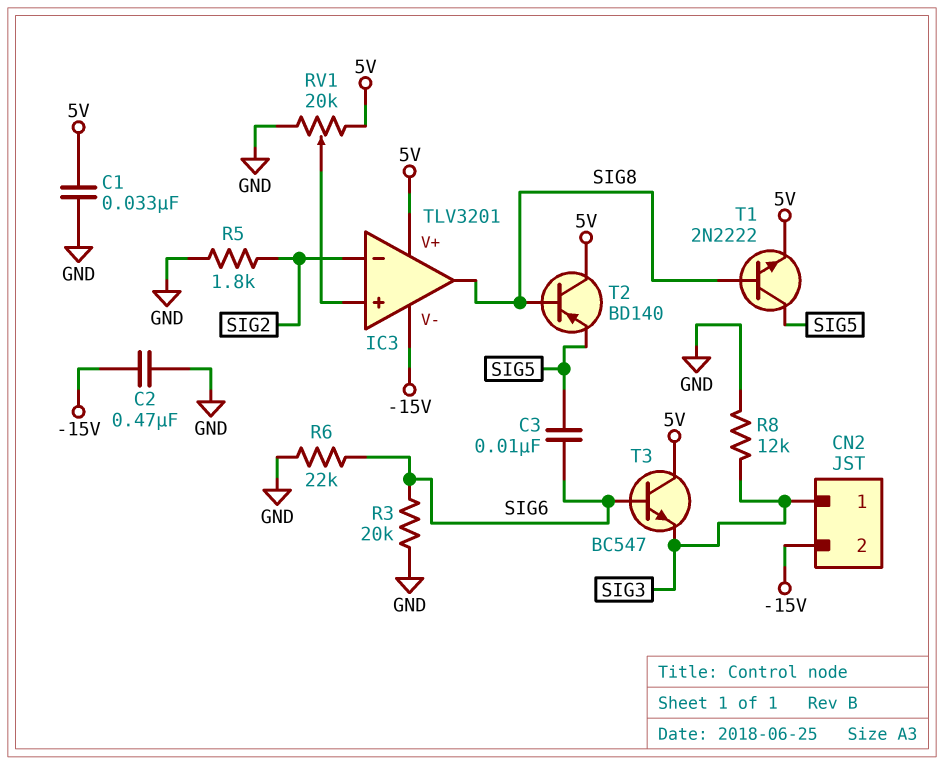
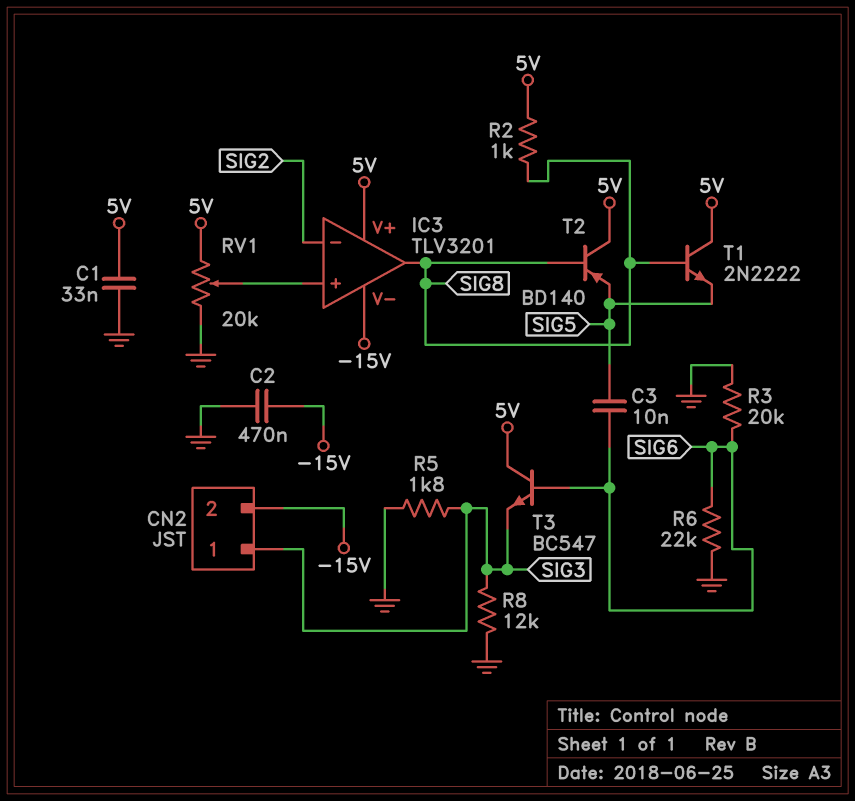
R2: none -> 1k (5V, SIG8)
R5: 1.8k (GND, SIG2) -> 1.8k (GND, SIG3)
T1: NPN 2N2222 (B SIG8, C SIG5, E 5V) -> NPN 2N2222 (B SIG8, C 5V, E SIG5)

